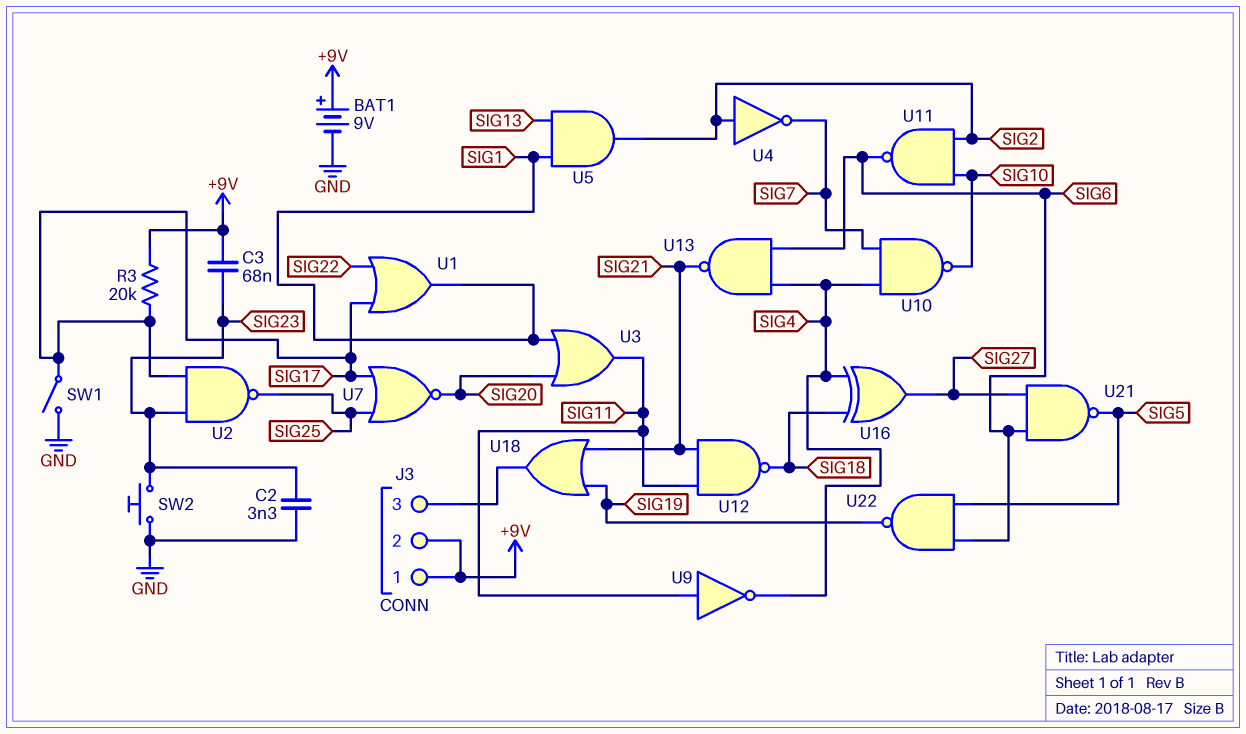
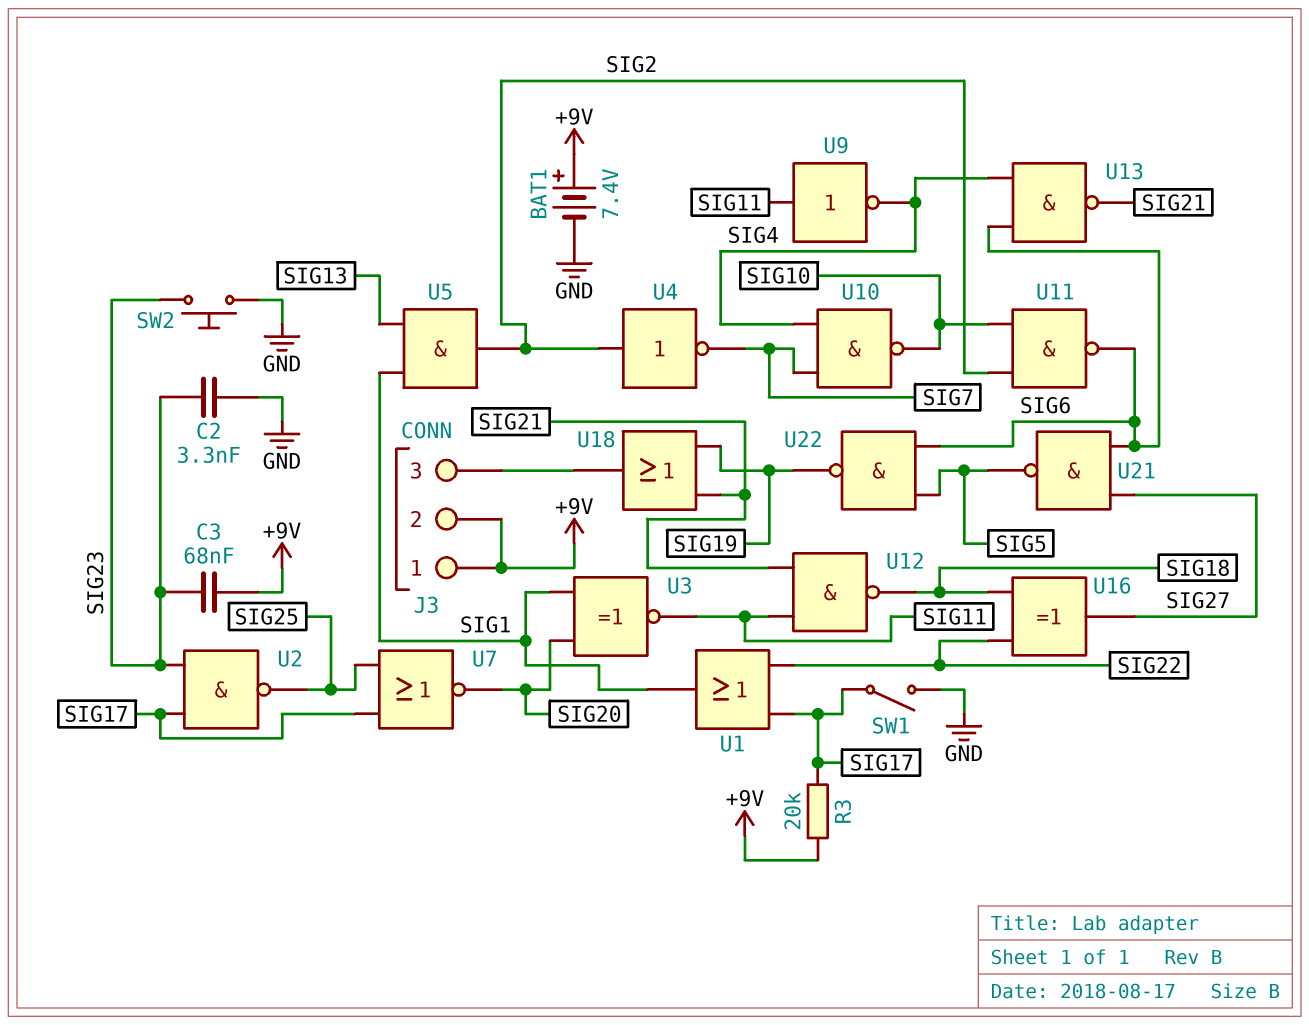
BAT1: 9V (plus +9V, minus GND) -> 7.4V (plus +9V, minus GND)
U3: OR (in SIG1, in SIG20, out SIG11) -> XNOR (in SIG1, in SIG20, out SIG11)
U16: XOR (in SIG4, in SIG18, out SIG27) -> XOR (in SIG18, in SIG22, out SIG27)

